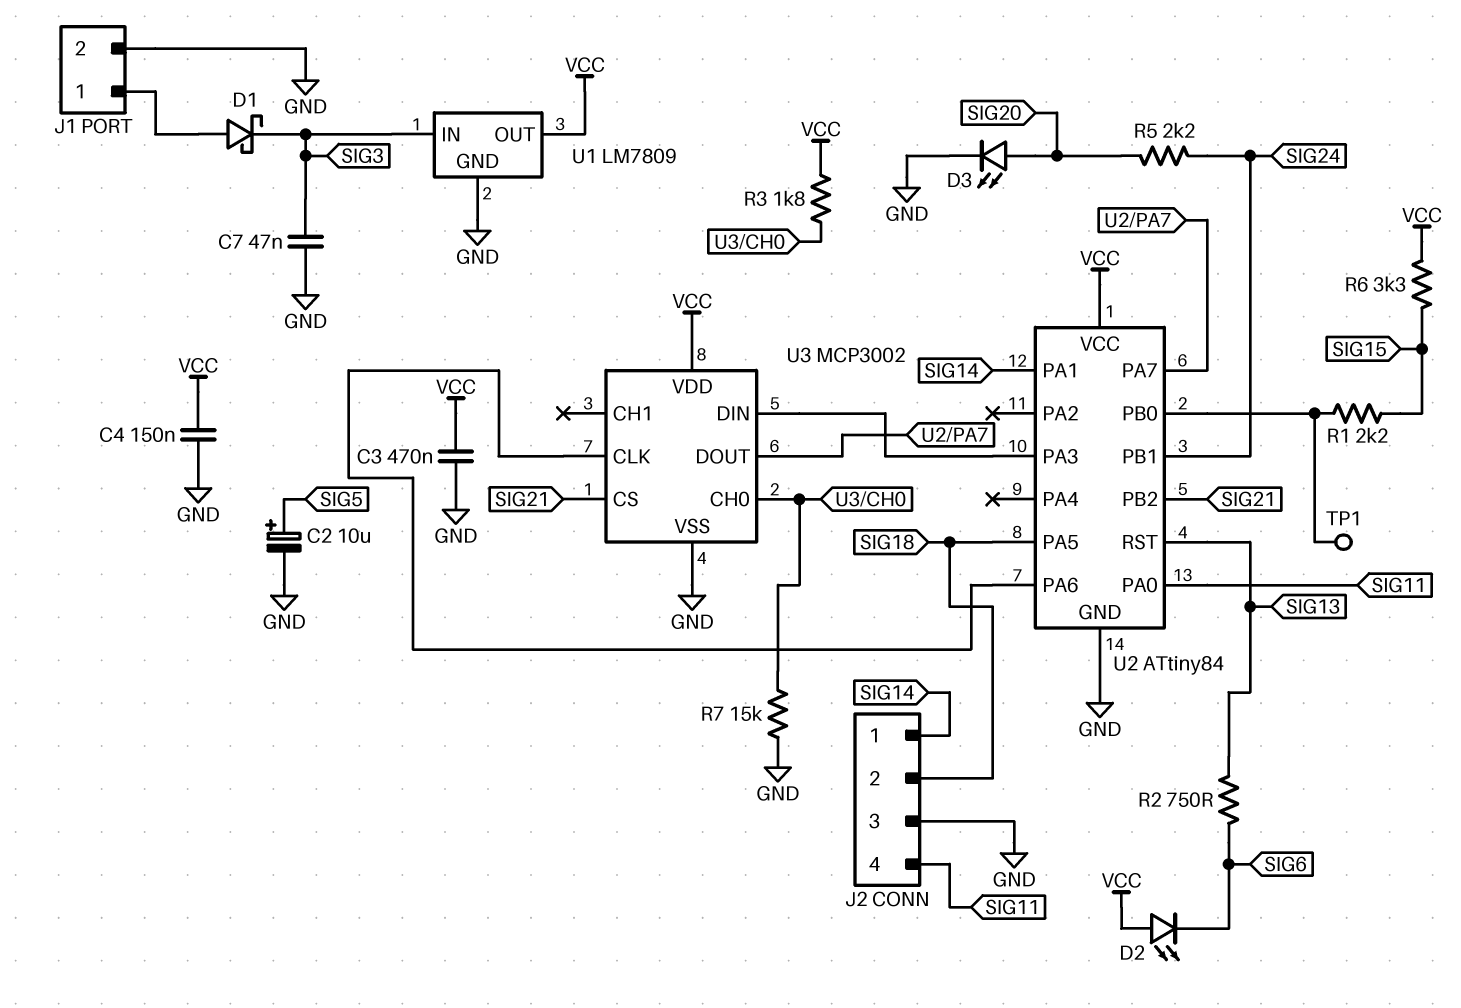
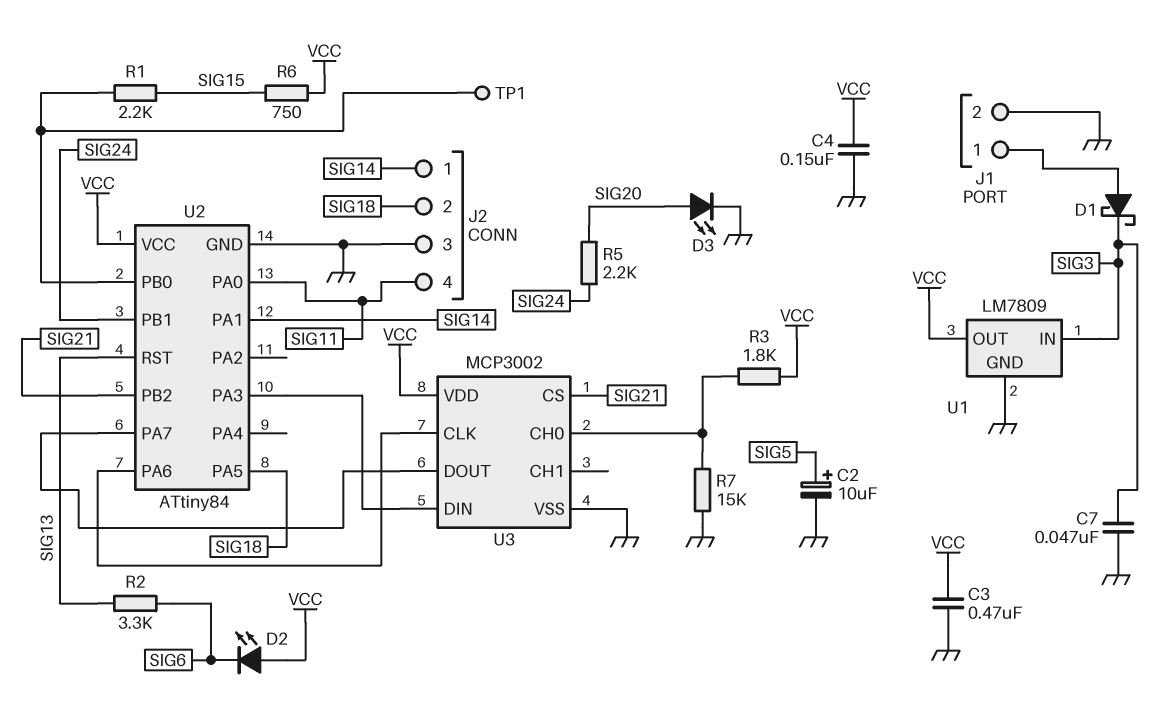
R2: 750 (SIG6, SIG13) -> 3.3k (SIG6, SIG13)
R6: 3.3k (SIG15, VCC) -> 750 (SIG15, VCC)

